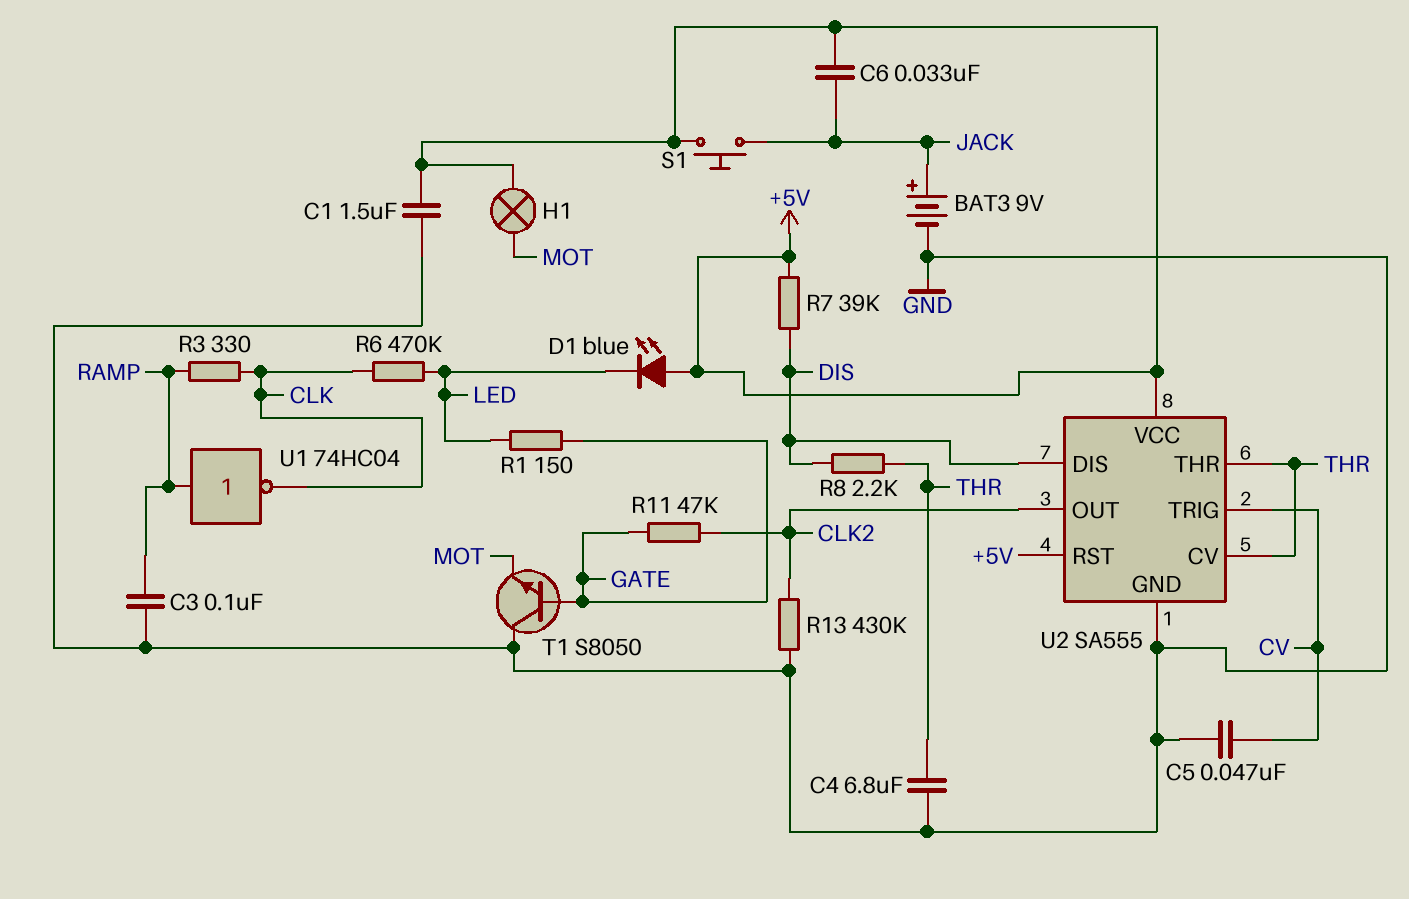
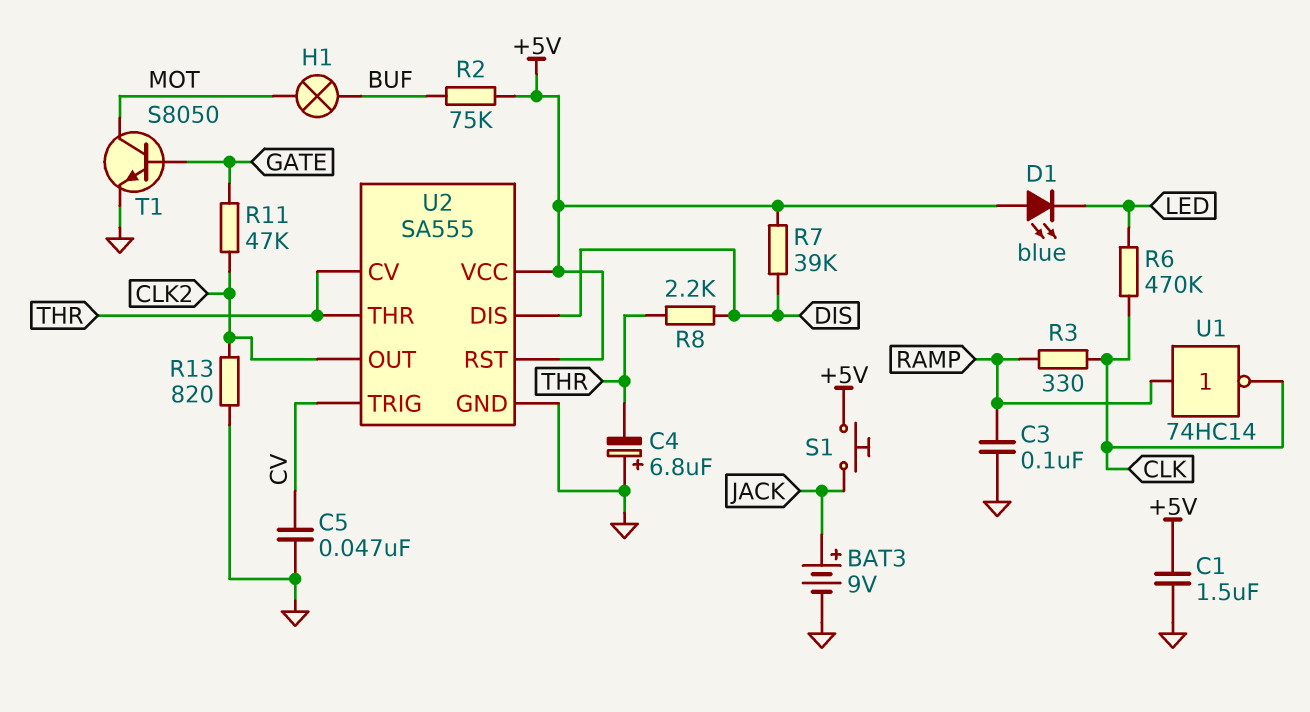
C4: 6.8uF (GND, THR) -> 6.8uF (plus GND, minus THR)
C6: 33nF (+5V, JACK) -> none
H1: lamp (+5V, MOT) -> lamp (BUF, MOT)
R1: 150 (GATE, LED) -> none
R2: none -> 75k (+5V, BUF)
R13: 430k (CLK2, GND) -> 820 (CLK2, GND)
T1: NPN S8050 (B GATE, C GND, E MOT) -> NPN S8050 (B GATE, C MOT, E GND)
U1: NOT 74HC04 (in RAMP, out CLK) -> NOT 74HC14 (in RAMP, out CLK)

